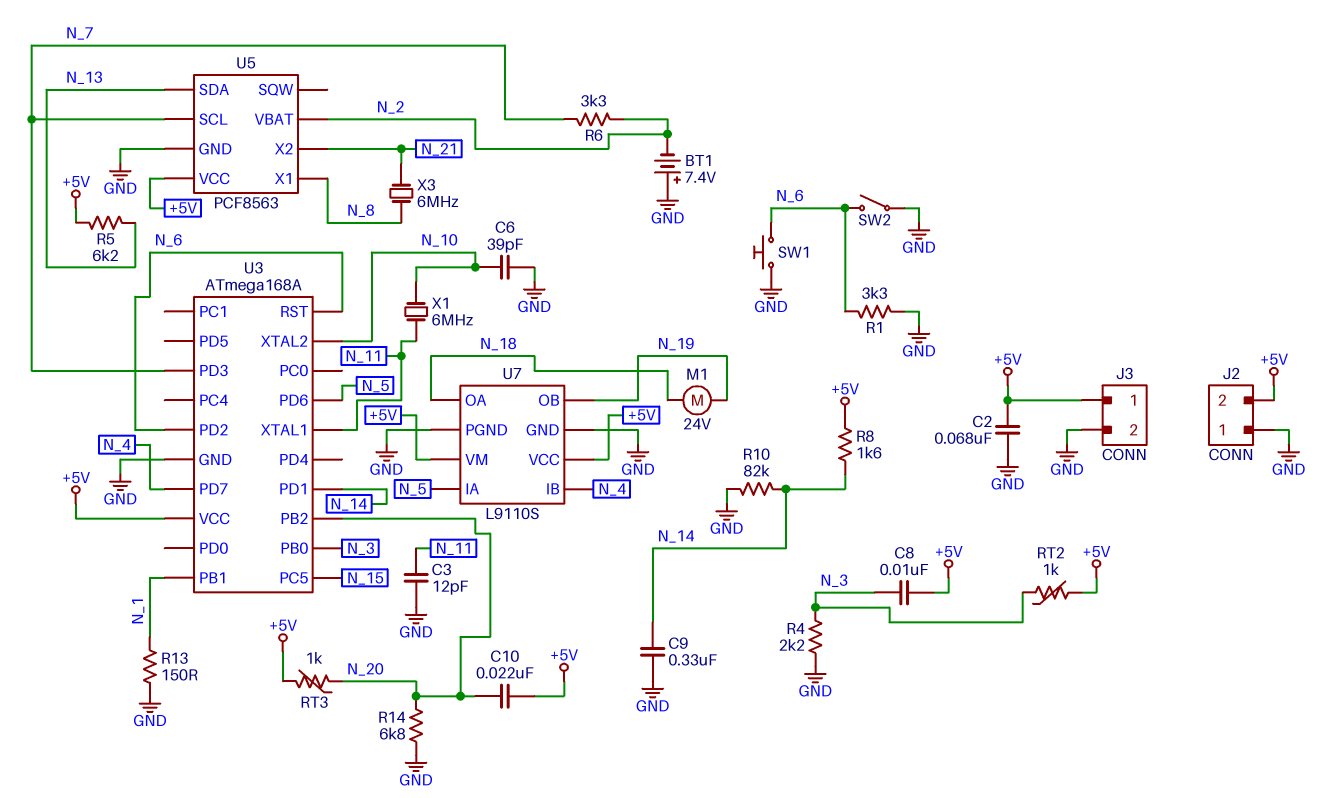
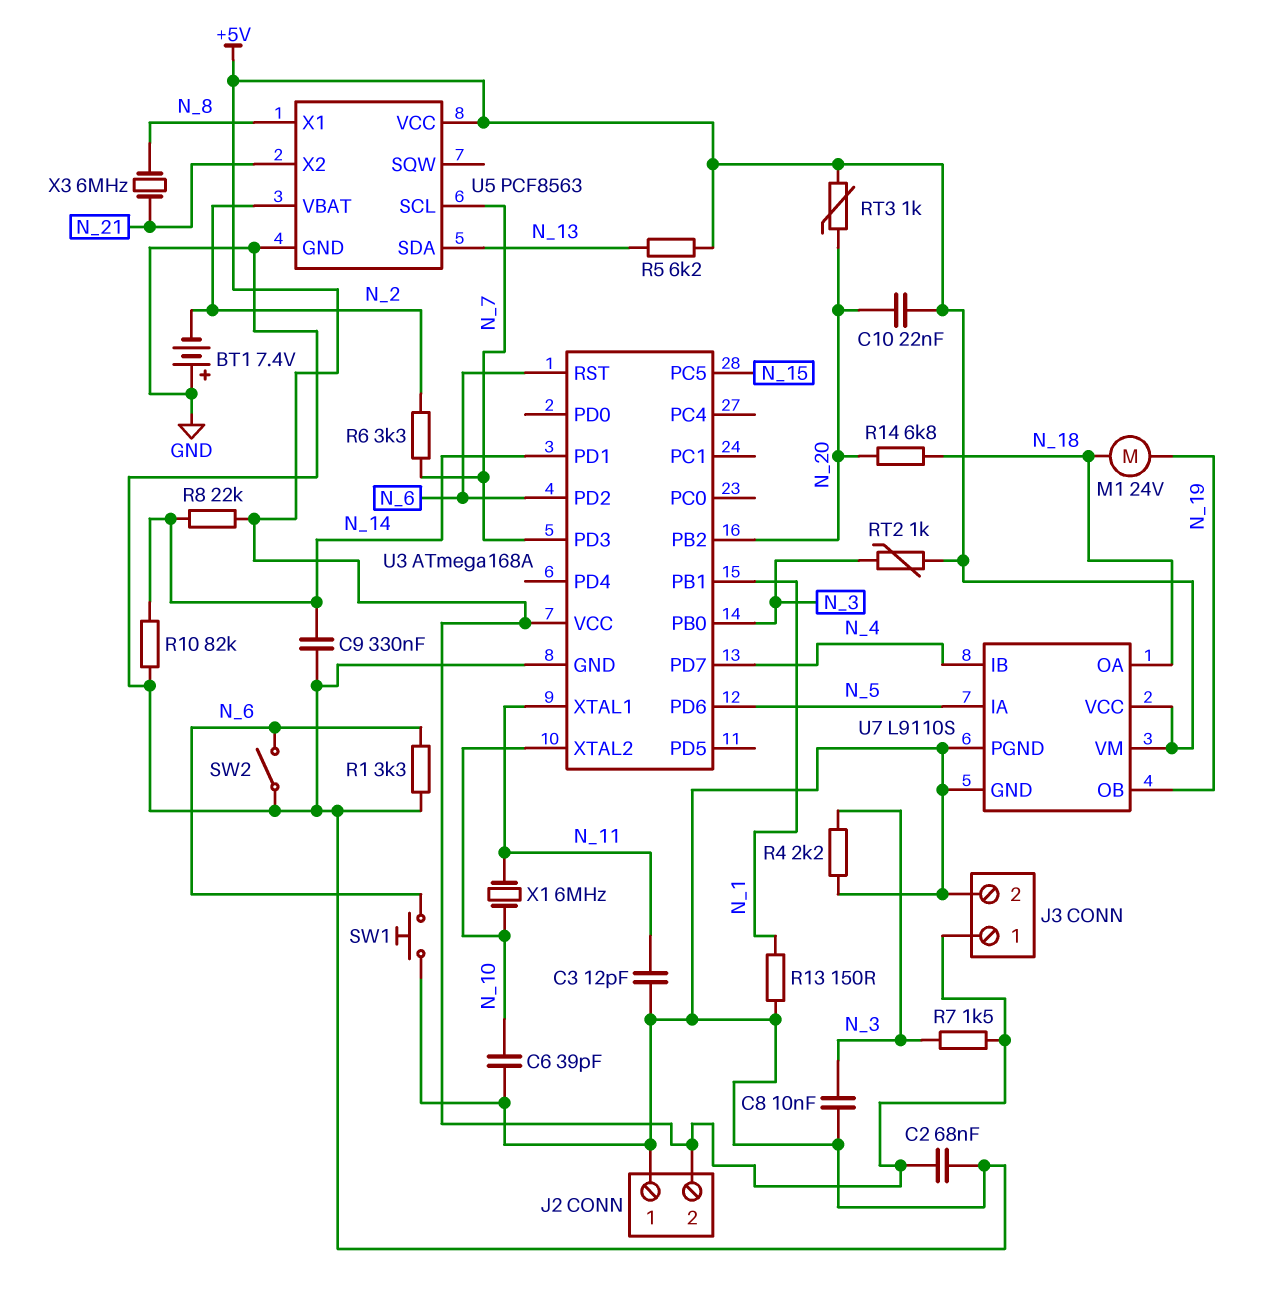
C8: 10nF (+5V, N_3) -> 10nF (GND, N_3)
R7: none -> 1.5k (+5V, N_3)
R8: 1.6k (+5V, N_14) -> 22k (+5V, N_14)
R14: 6.8k (GND, N_20) -> 6.8k (N_18, N_20)

